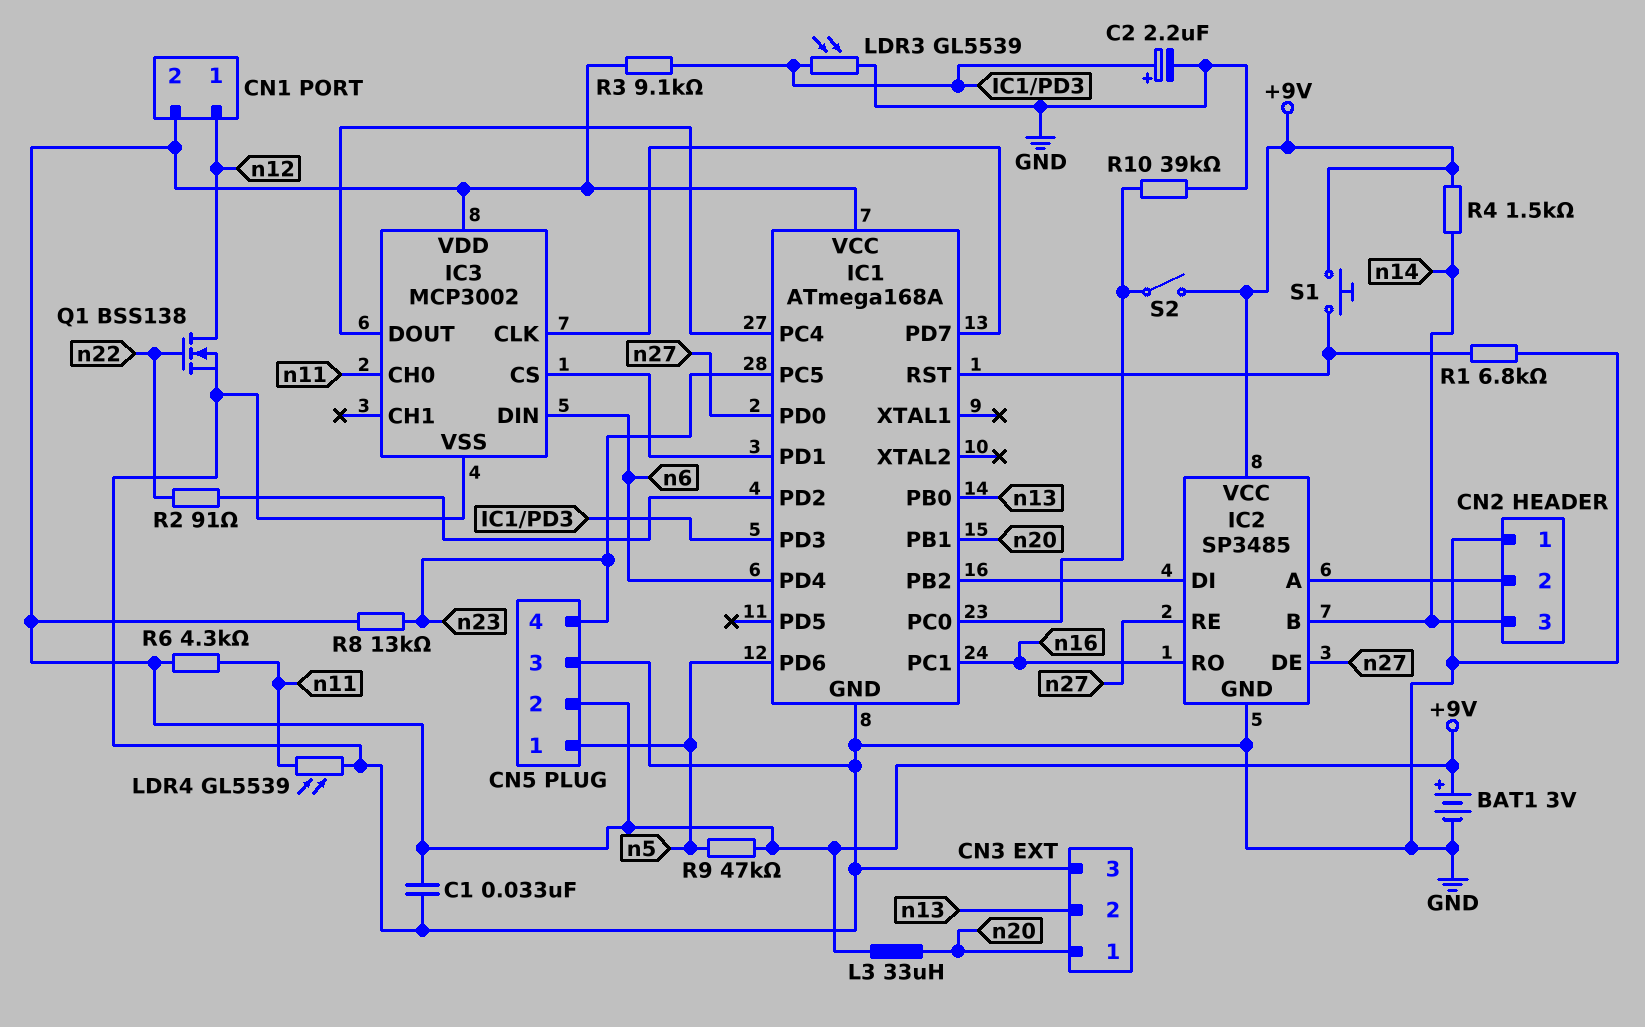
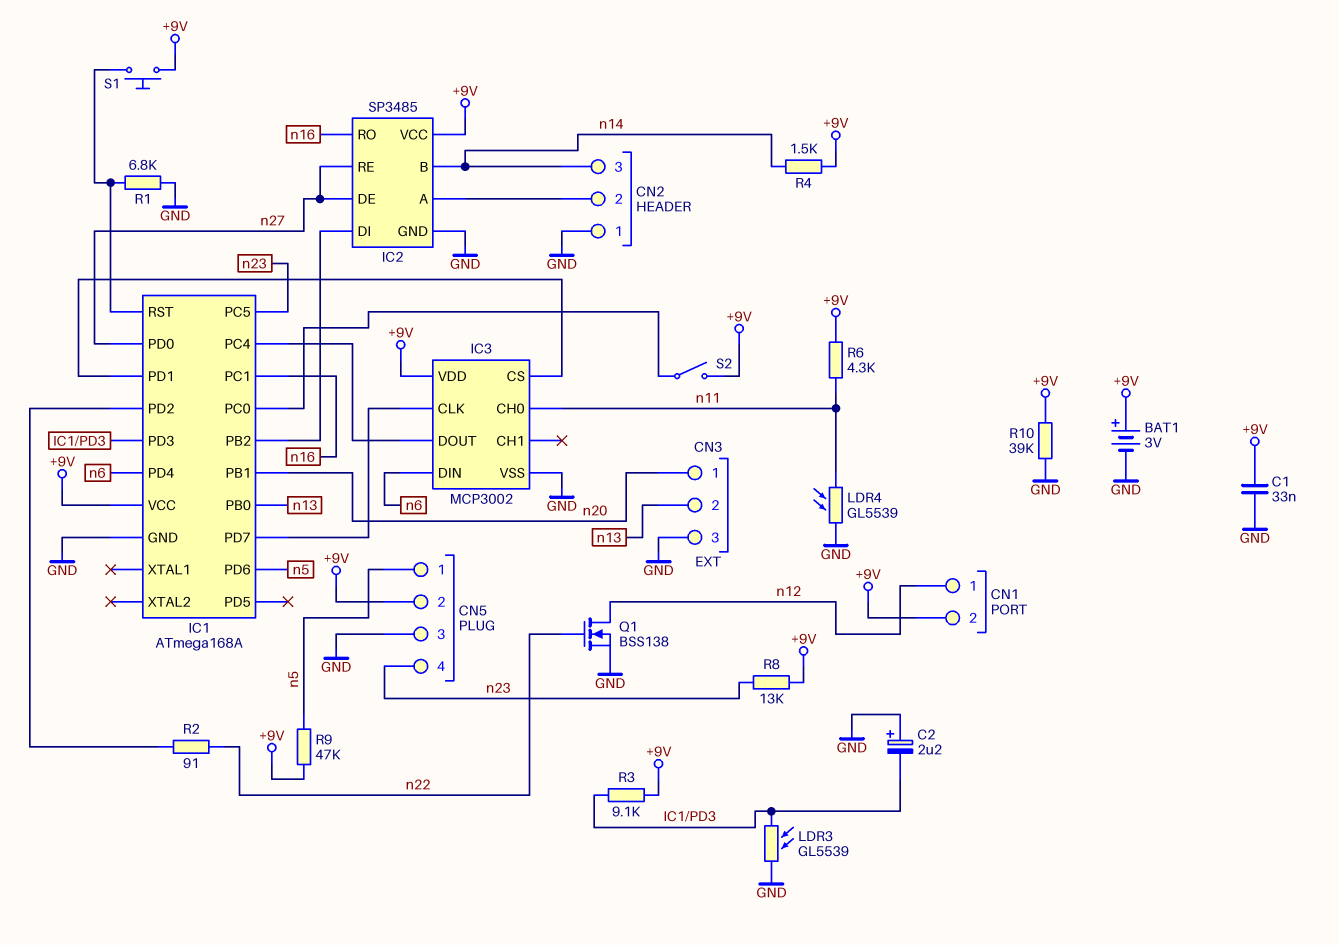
C2: 2.2uF (plus IC1/PD3, minus GND) -> 2.2uF (plus GND, minus IC1/PD3)
L3: 33uH (+9V, n20) -> none
R10: 39k (GND, IC1/PC0) -> 39k (+9V, GND)

